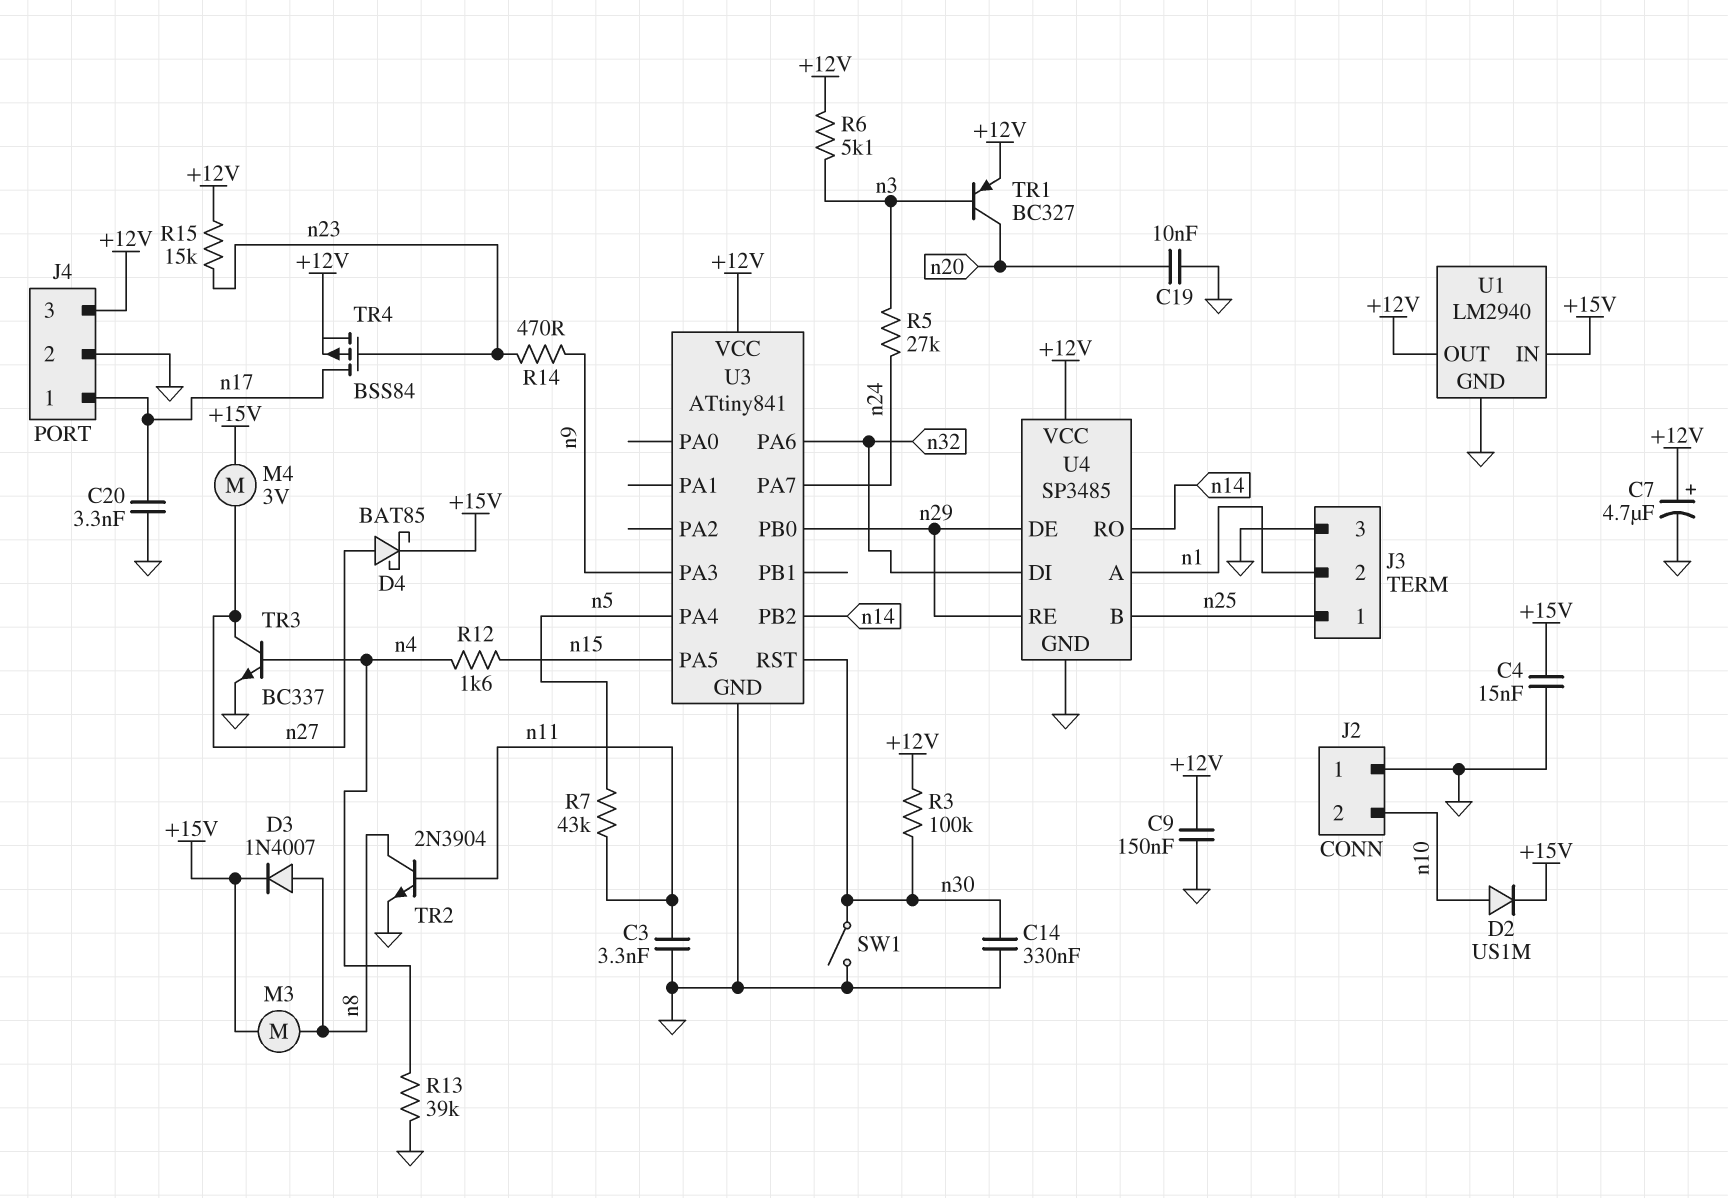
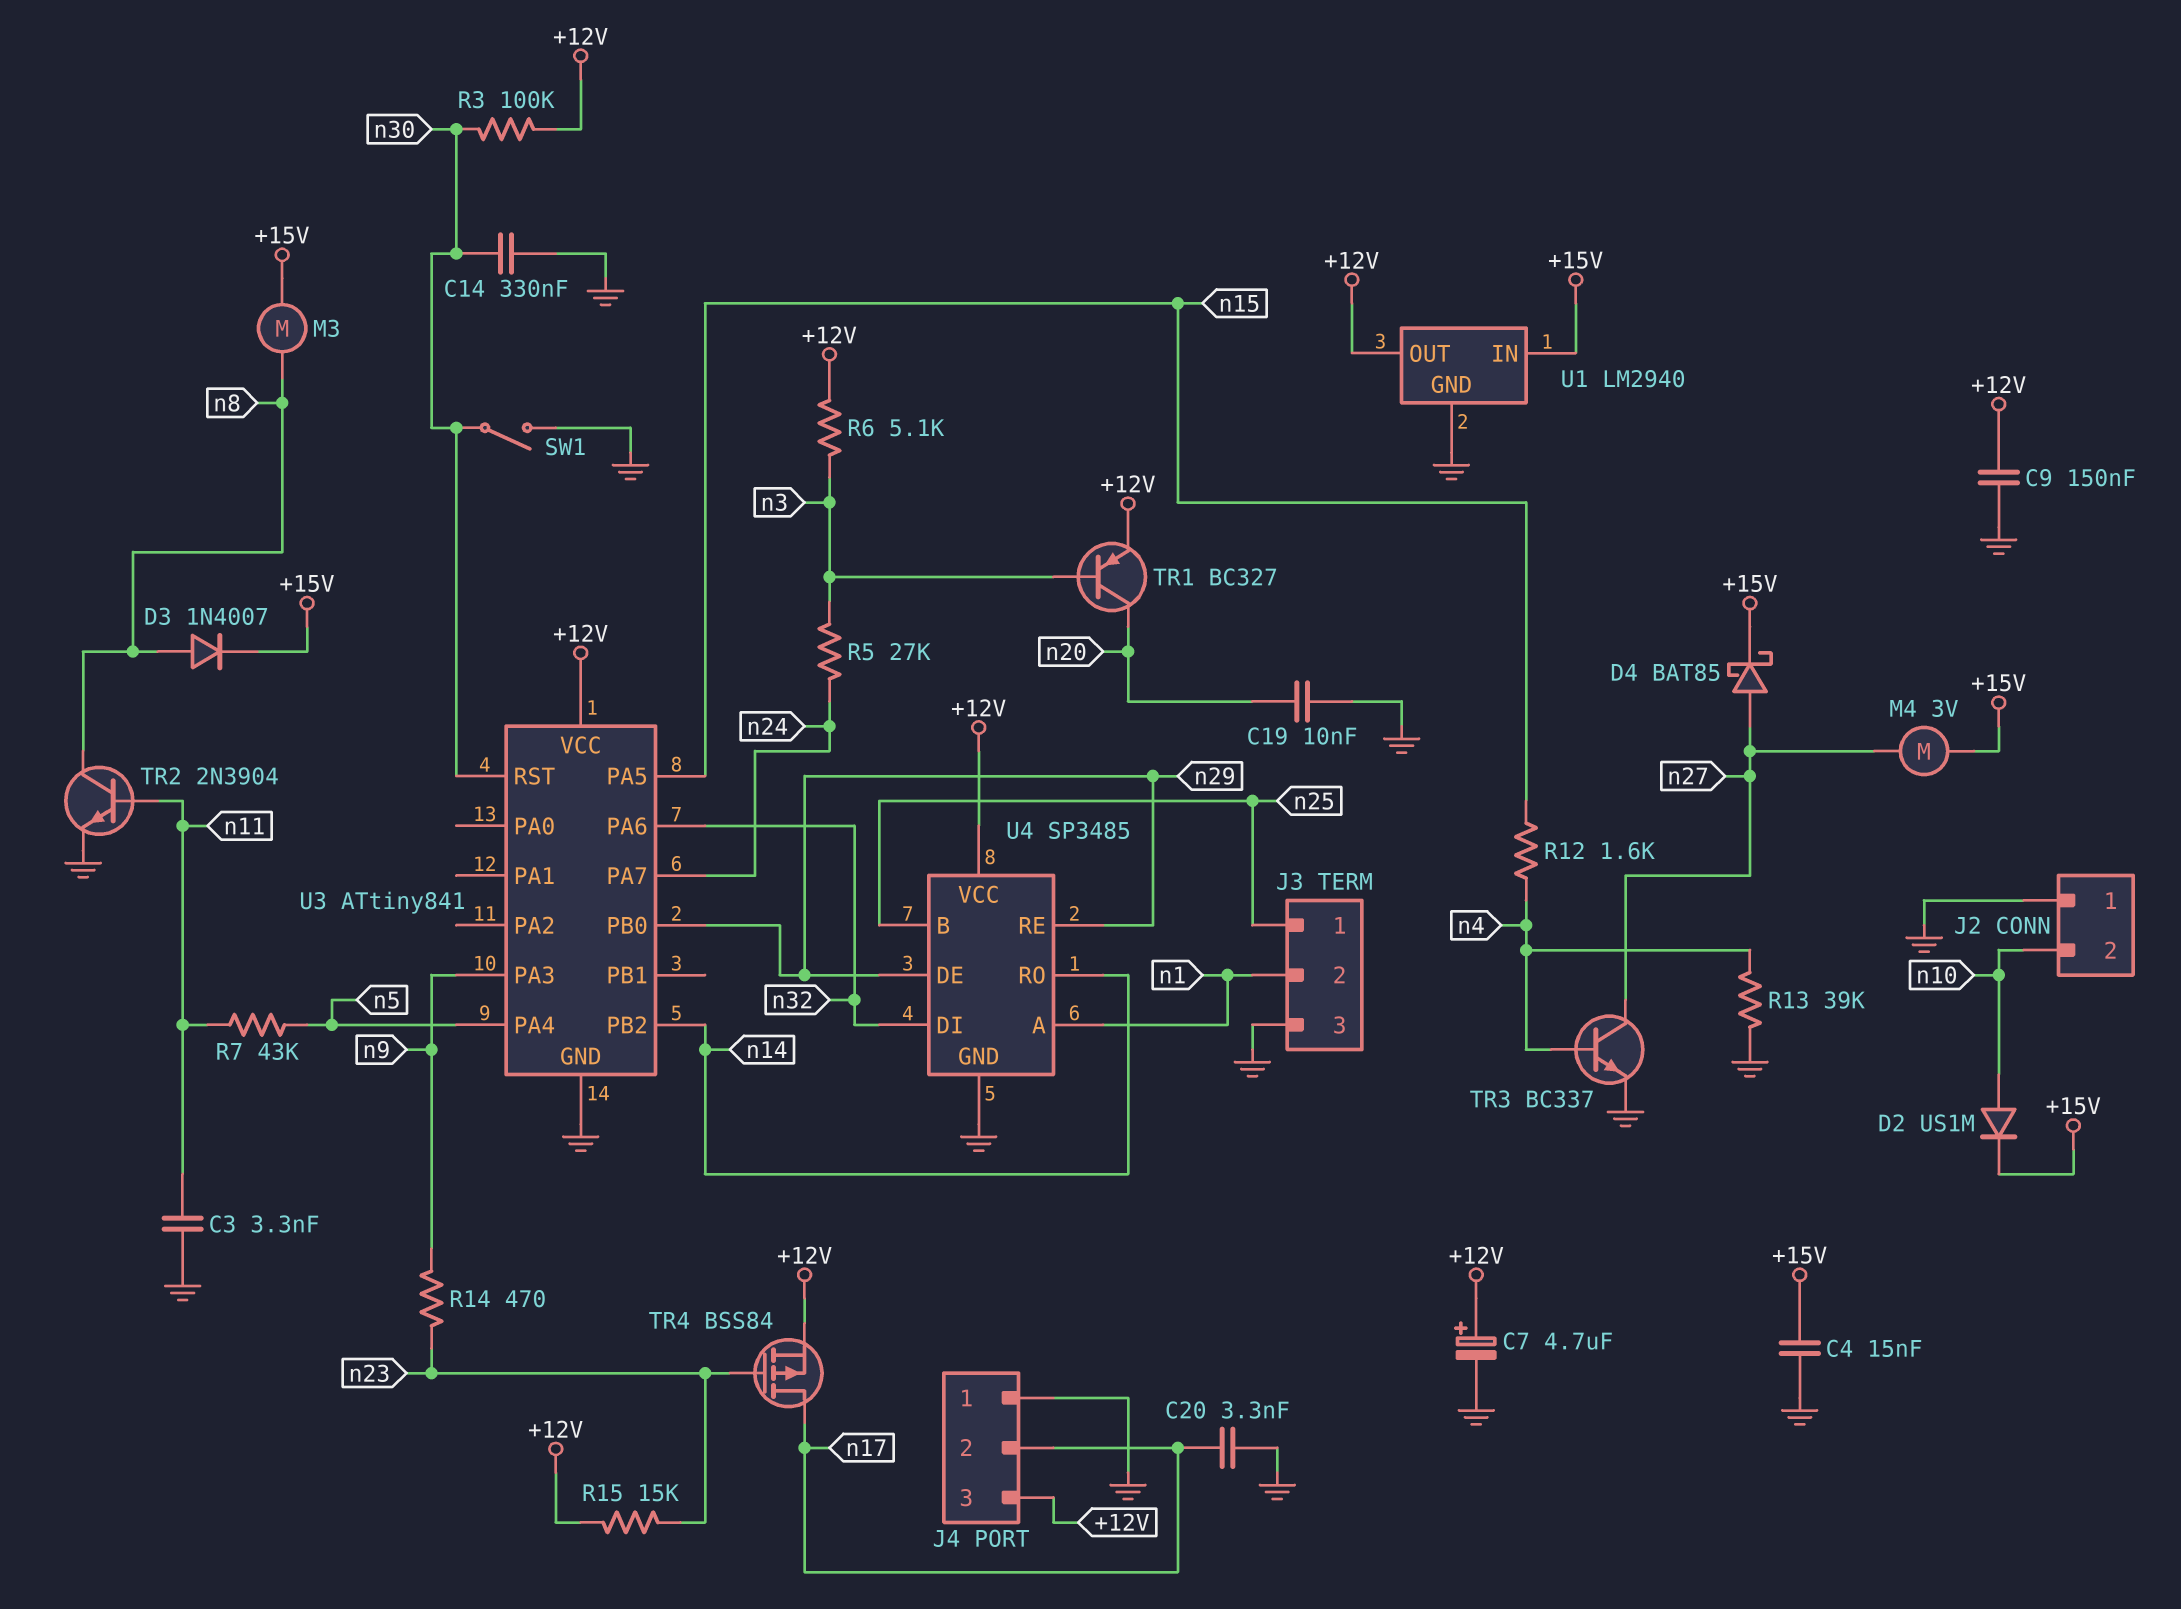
J4 pin 1: n17 -> GND
J4 pin 2: GND -> n17

